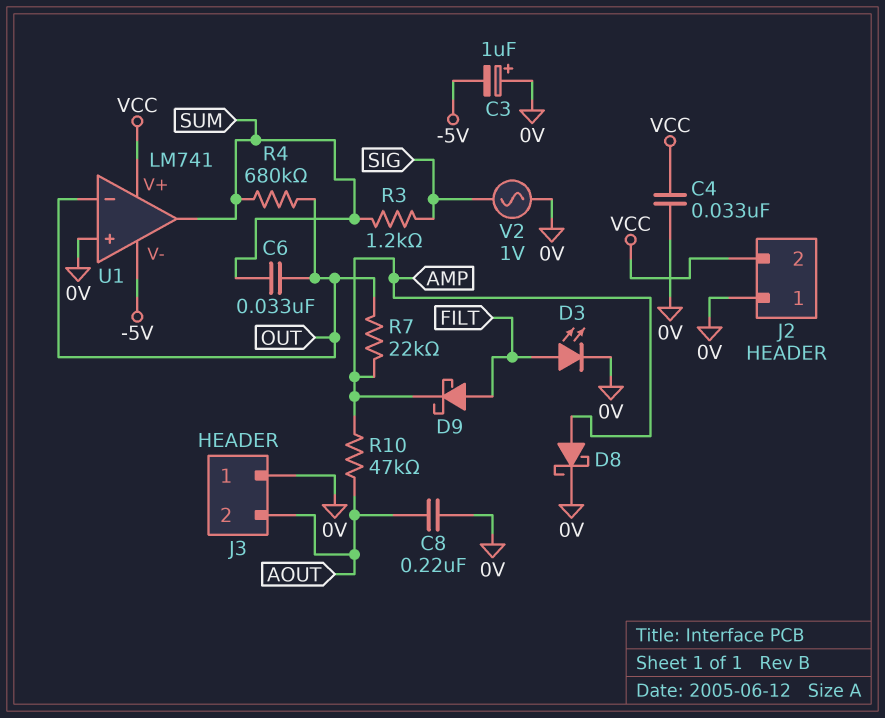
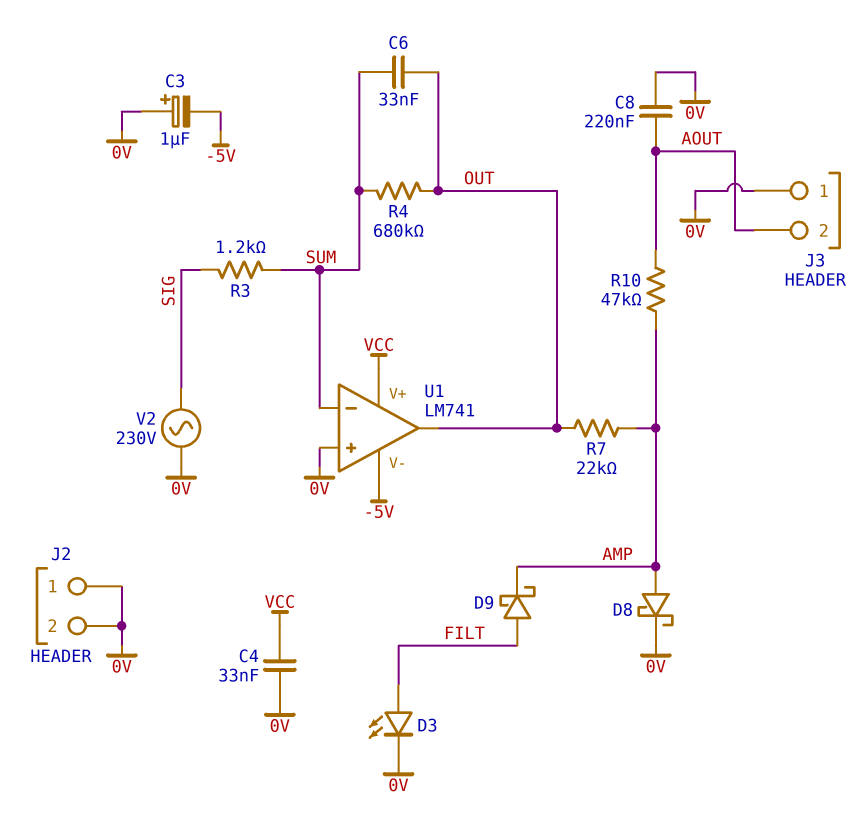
J2 pin 2: VCC -> 0V
U1 pin in-: OUT -> SUM
U1 pin out: SUM -> OUT
V2: AC 1V (0V, SIG) -> AC 230V (0V, SIG)

